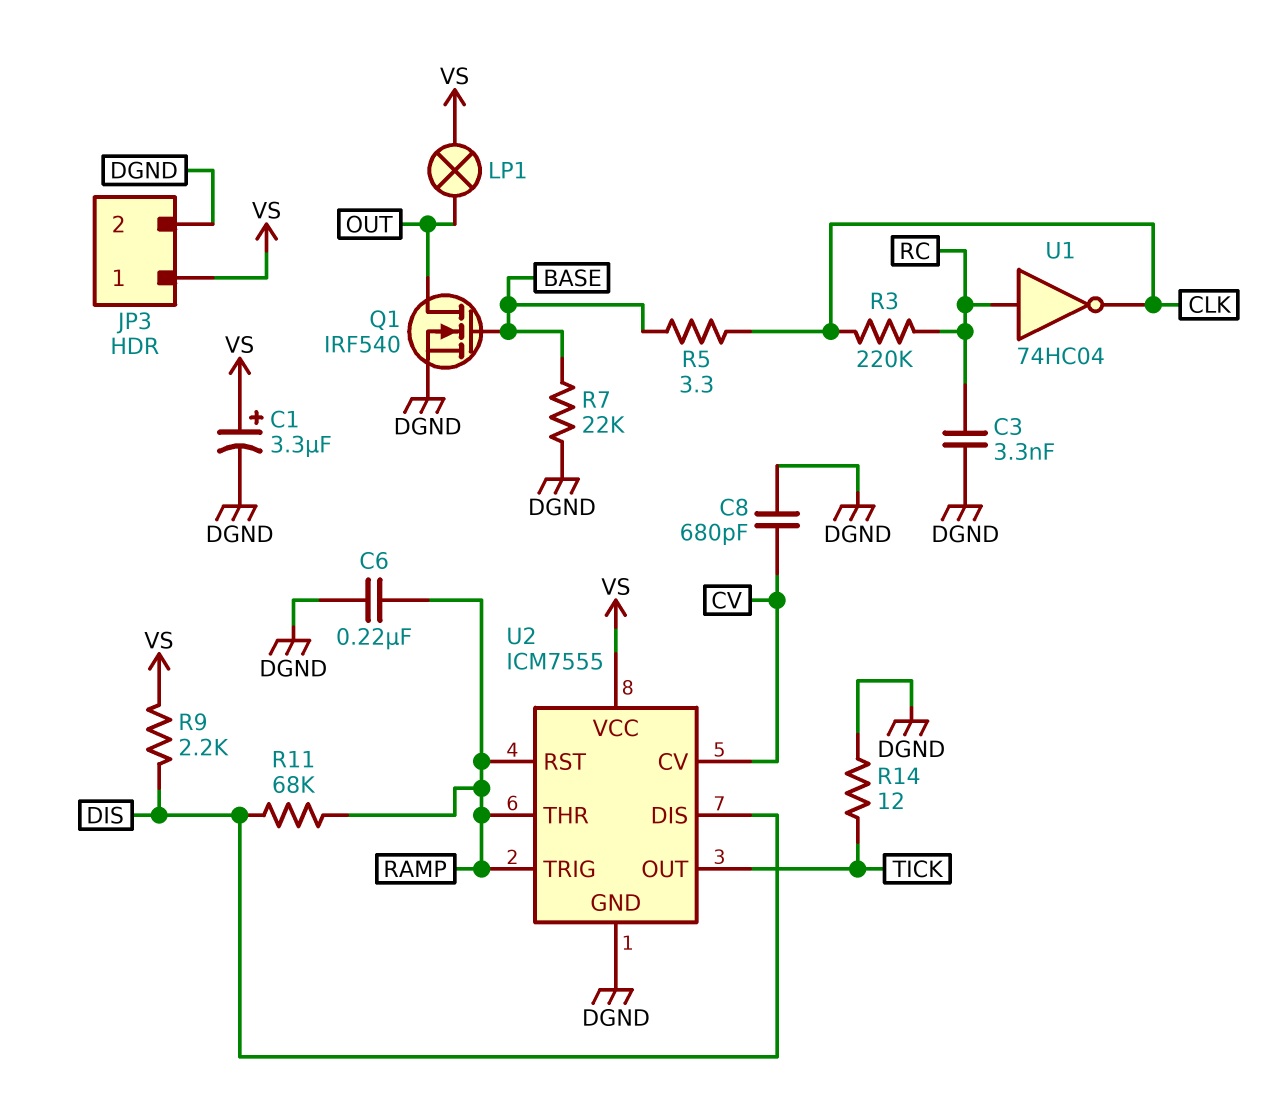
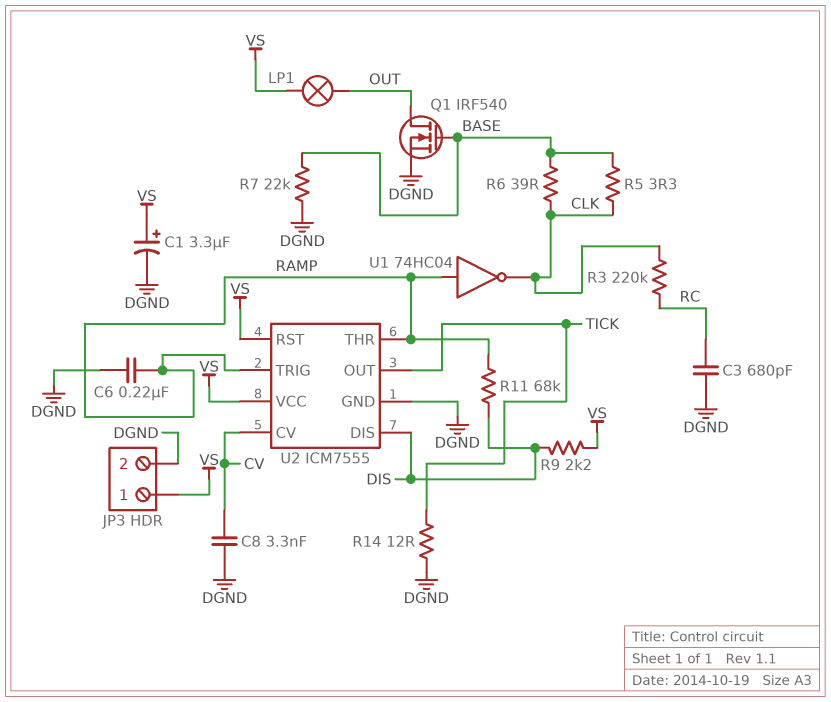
C3: 3.3nF (DGND, RC) -> 680pF (DGND, RC)
C8: 680pF (CV, DGND) -> 3.3nF (CV, DGND)
R6: none -> 39 (BASE, CLK)
U1: NOT 74HC04 (in RC, out CLK) -> NOT 74HC04 (in RAMP, out CLK)
U2 pin RST: RAMP -> VS

